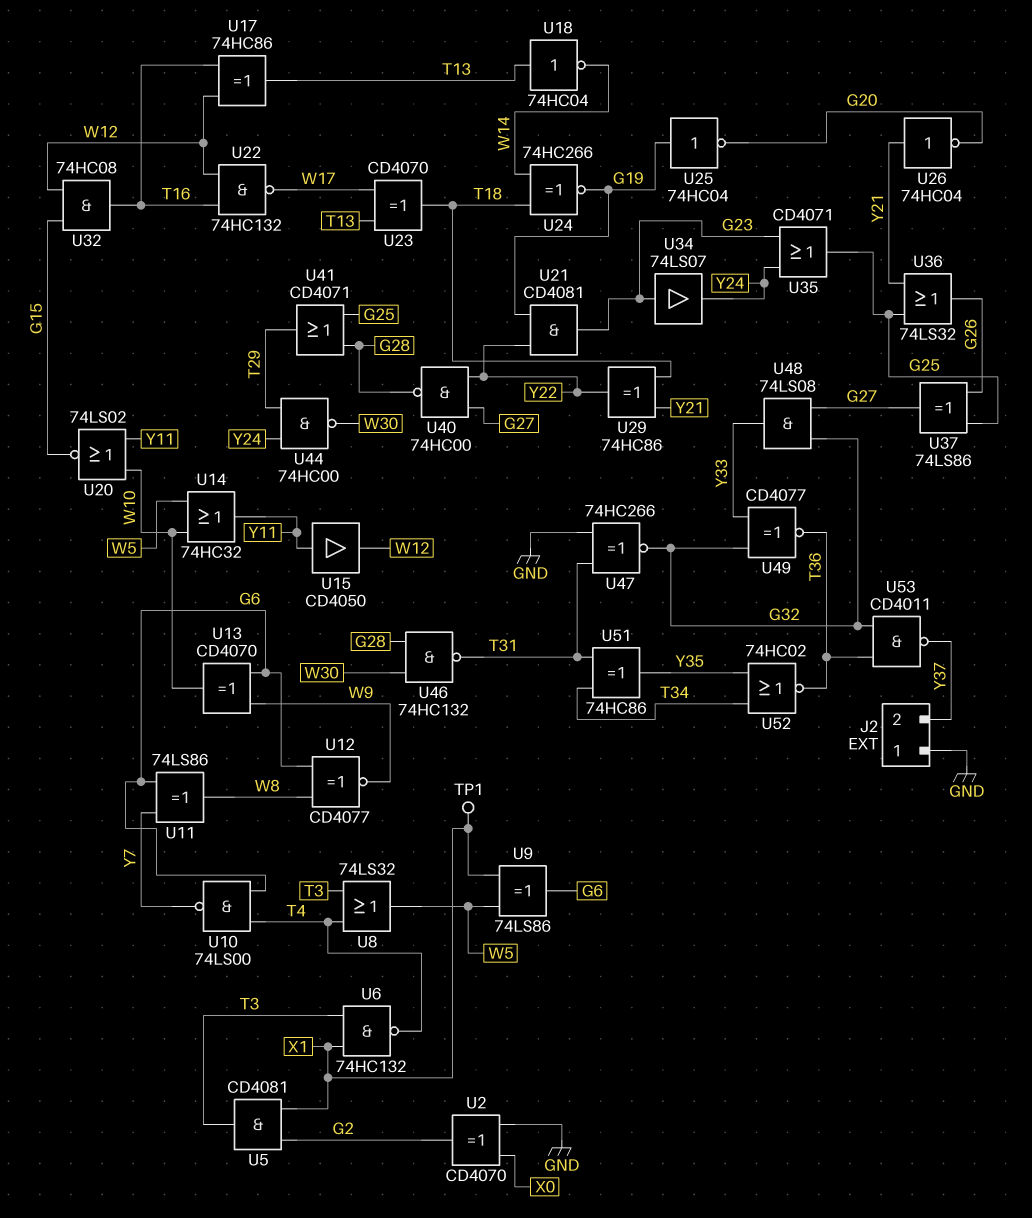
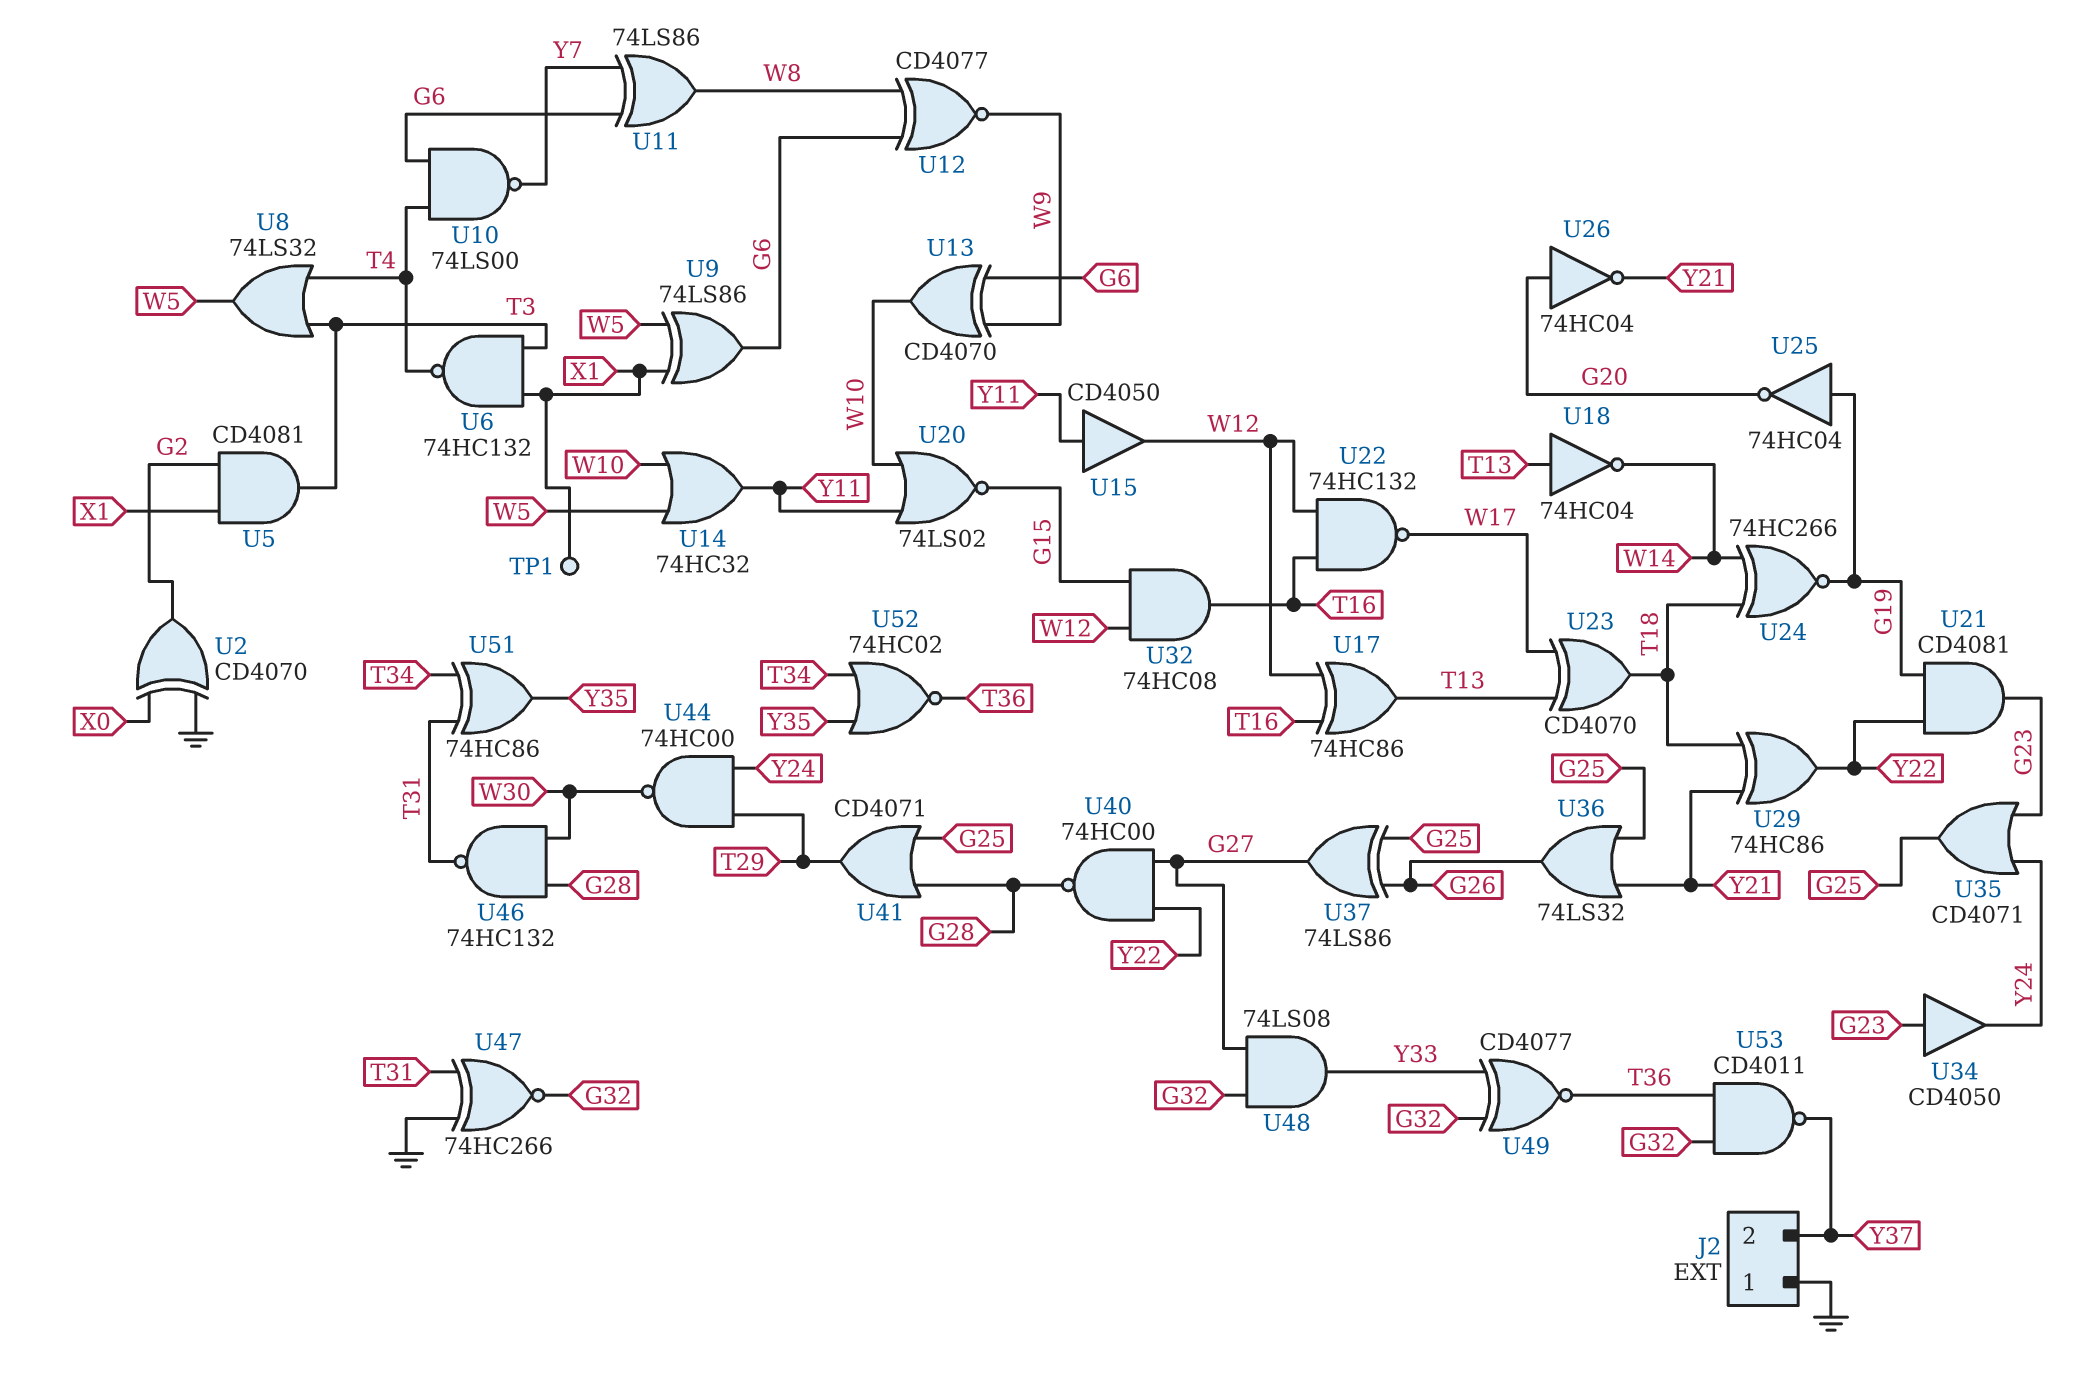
U26: NOT 74HC04 (in Y21, out G20) -> NOT 74HC04 (in G20, out Y21)
U34: buffer 74LS07 (in G23, out Y24) -> buffer CD4050 (in G23, out Y24)

